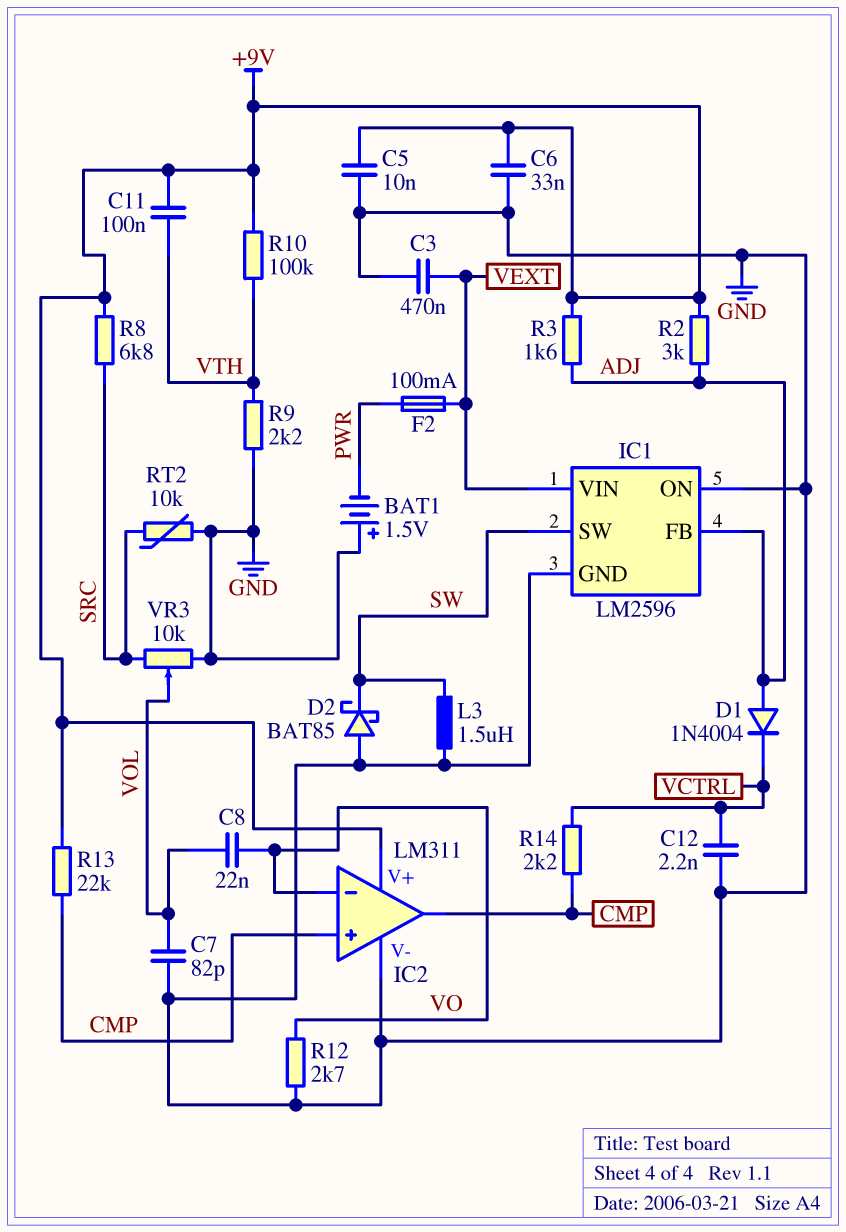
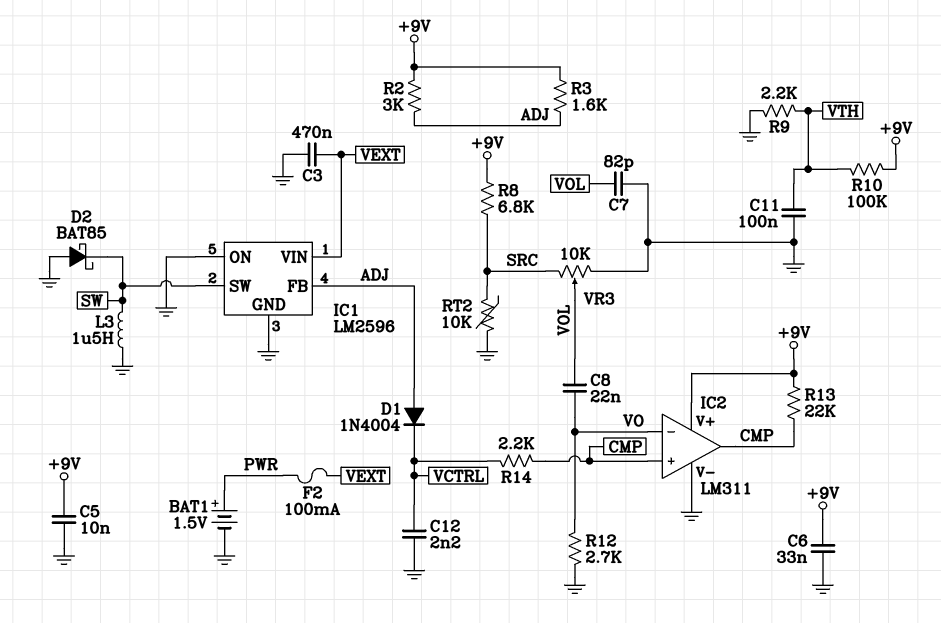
BAT1: 1.5V (plus GND, minus PWR) -> 1.5V (plus PWR, minus GND)
C11: 100nF (+9V, VTH) -> 100nF (GND, VTH)

